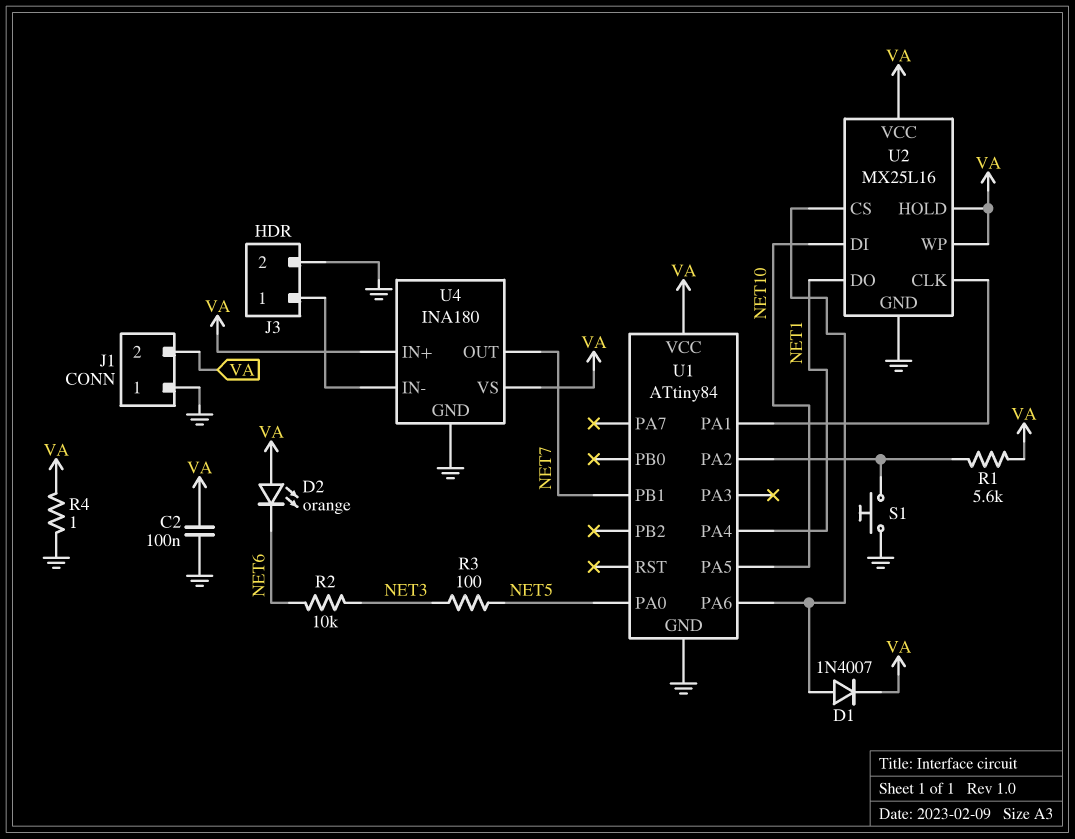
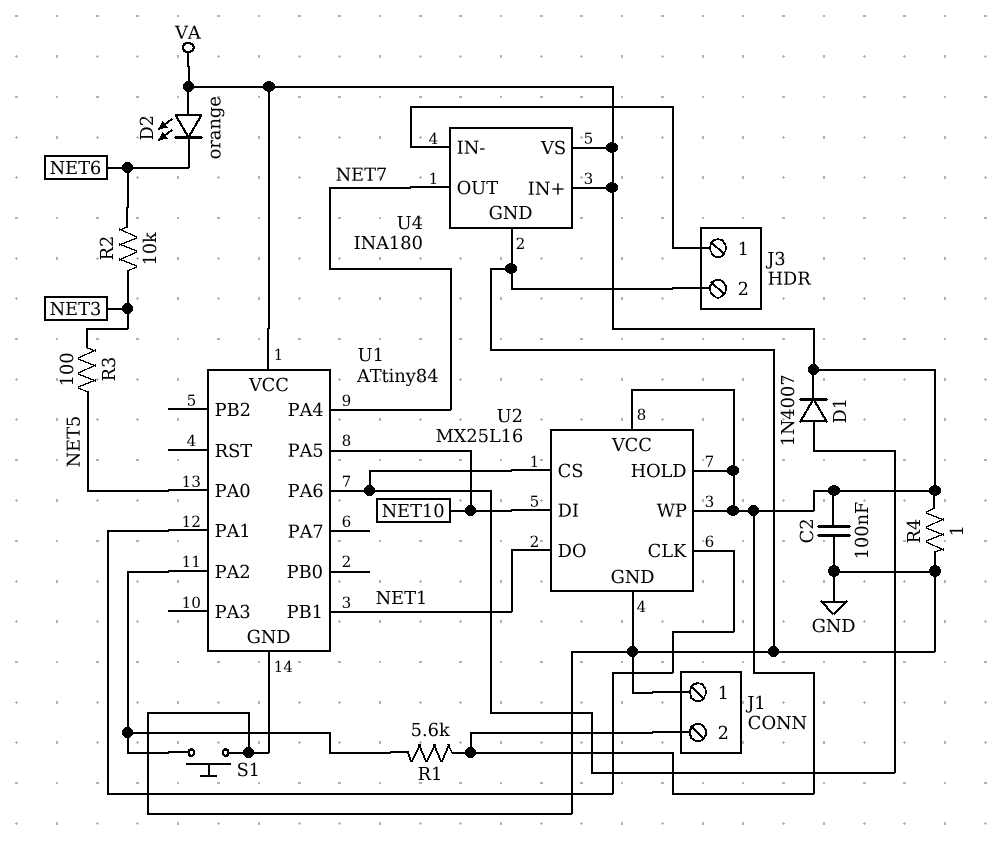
U1 pin PA4: NET1 -> NET7
U1 pin PB1: NET7 -> NET1

